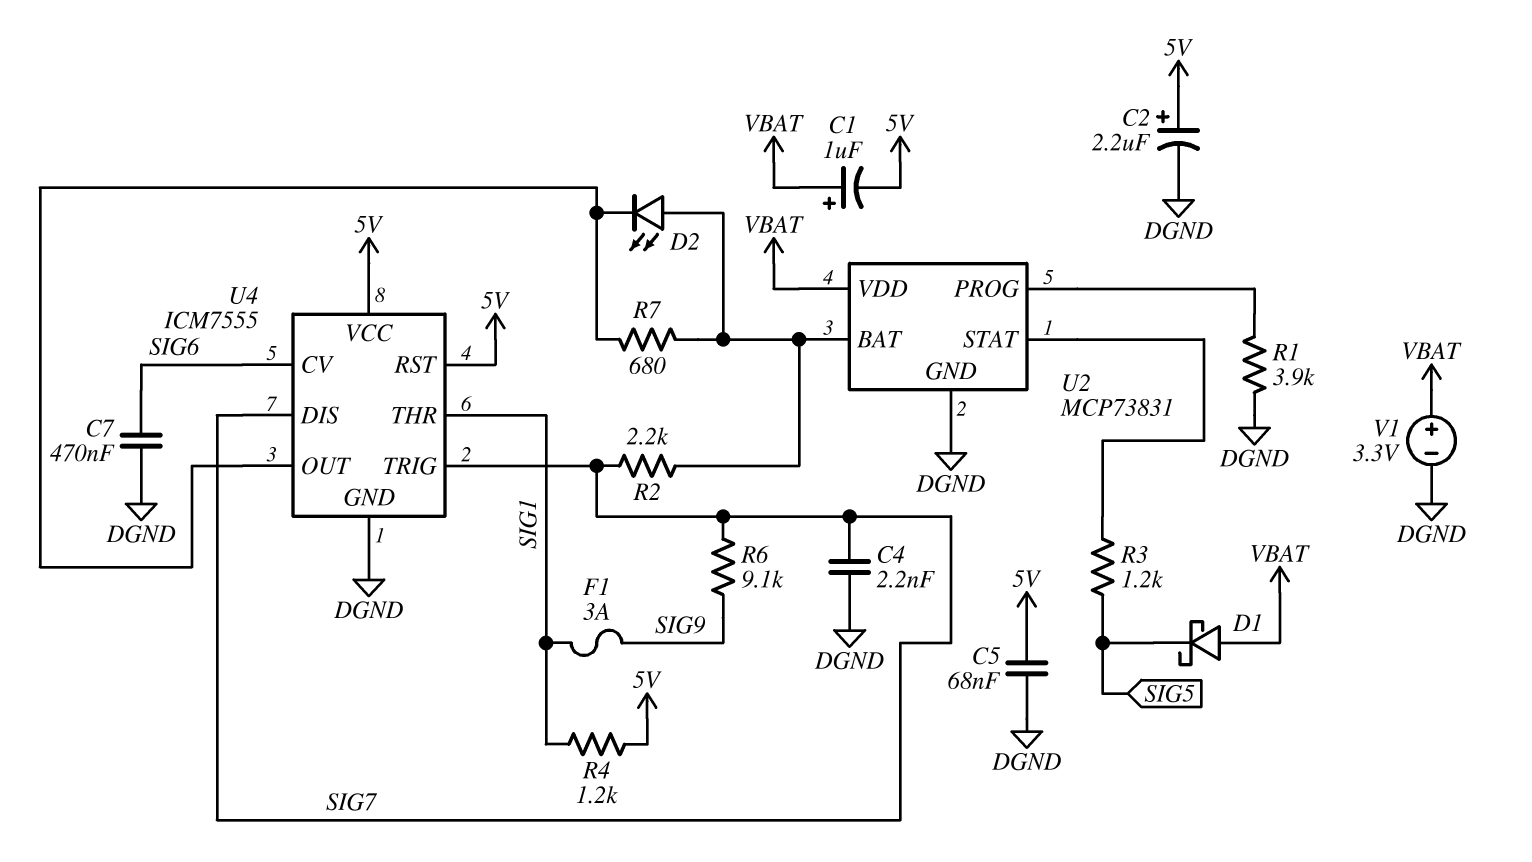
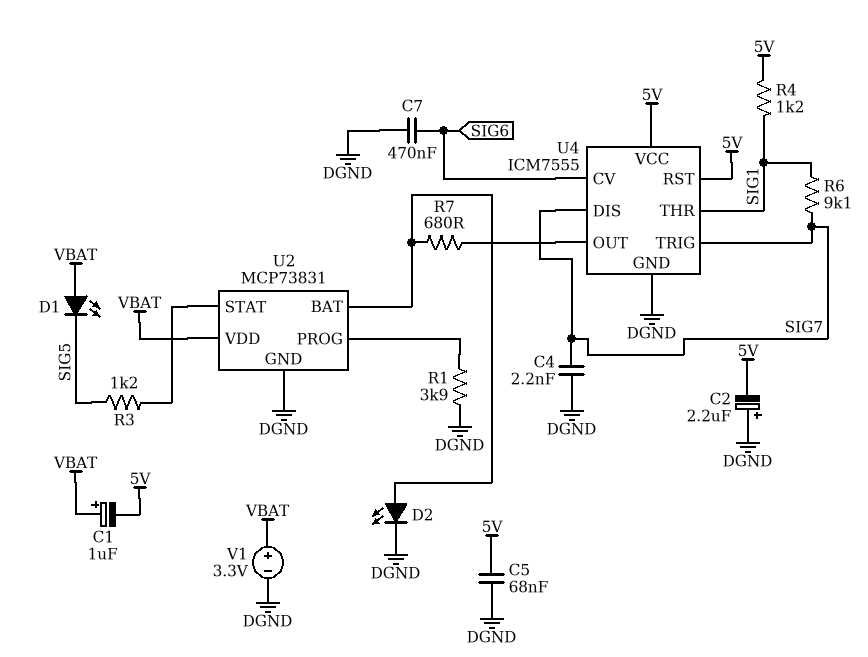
C2: 2.2uF (plus 5V, minus DGND) -> 2.2uF (plus DGND, minus 5V)
D1: schottky (A VBAT, K SIG5) -> LED (A VBAT, K SIG5)
D2: LED (A U2/BAT, K U4/OUT) -> LED (A U2/BAT, K DGND)
F1: 3A (SIG1, SIG9) -> none
R2: 2.2k (SIG7, U2/BAT) -> none
R6: 9.1k (SIG7, SIG9) -> 9.1k (SIG1, SIG7)

